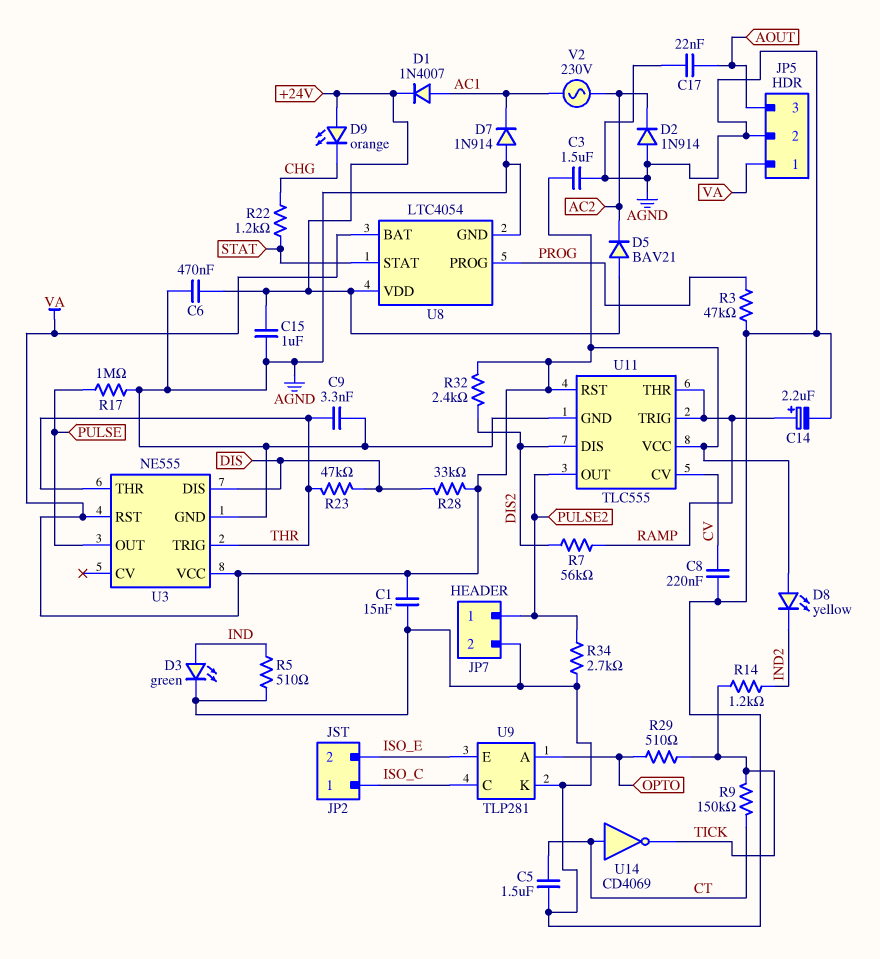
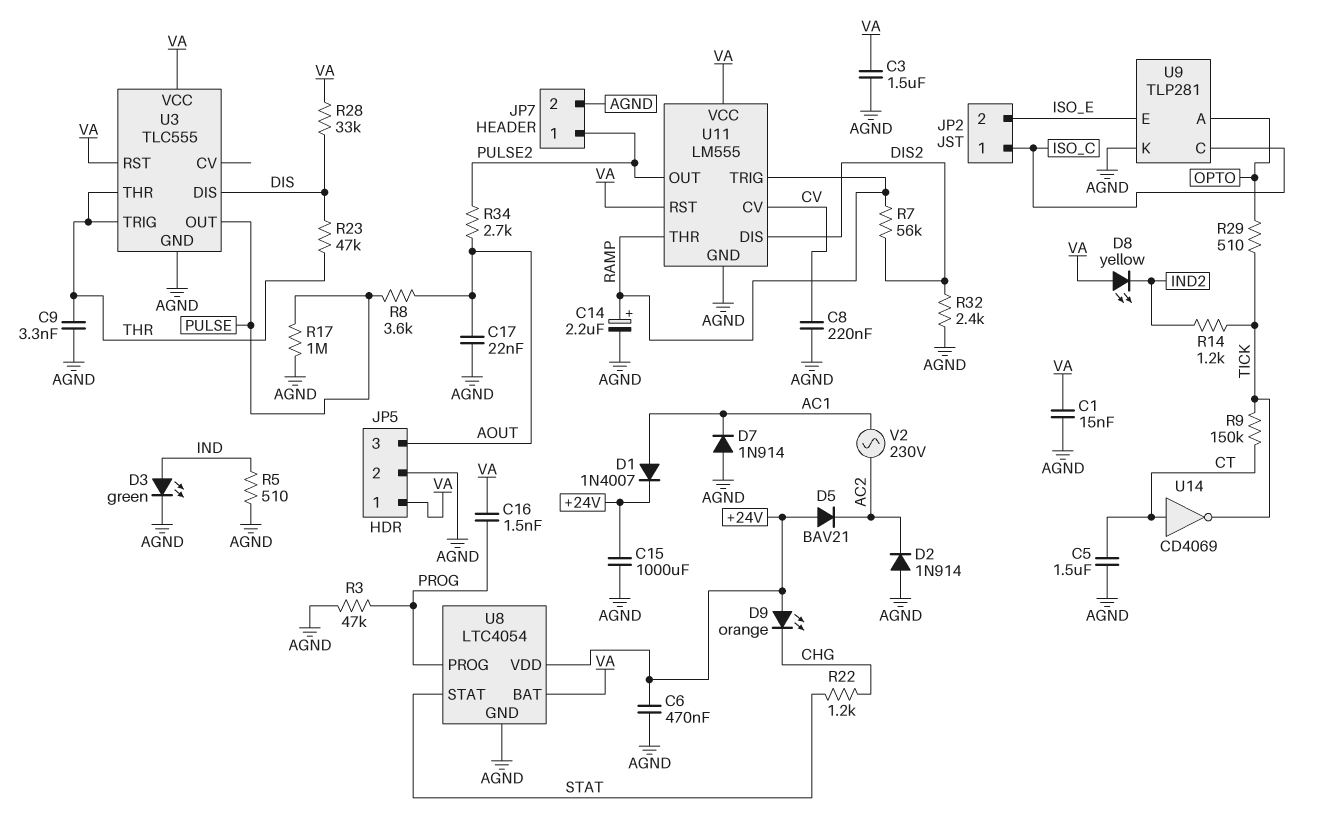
C15: 1uF (+24V, AGND) -> 1000uF (+24V, AGND)
C16: none -> 1.5nF (PROG, VA)
R8: none -> 3.6k (AOUT, PULSE)
R32: 2.4k (DIS2, VA) -> 2.4k (AGND, DIS2)
R34: 2.7k (AGND, PULSE2) -> 2.7k (AOUT, PULSE2)
U3: NE555 -> TLC555
U11: TLC555 -> LM555

